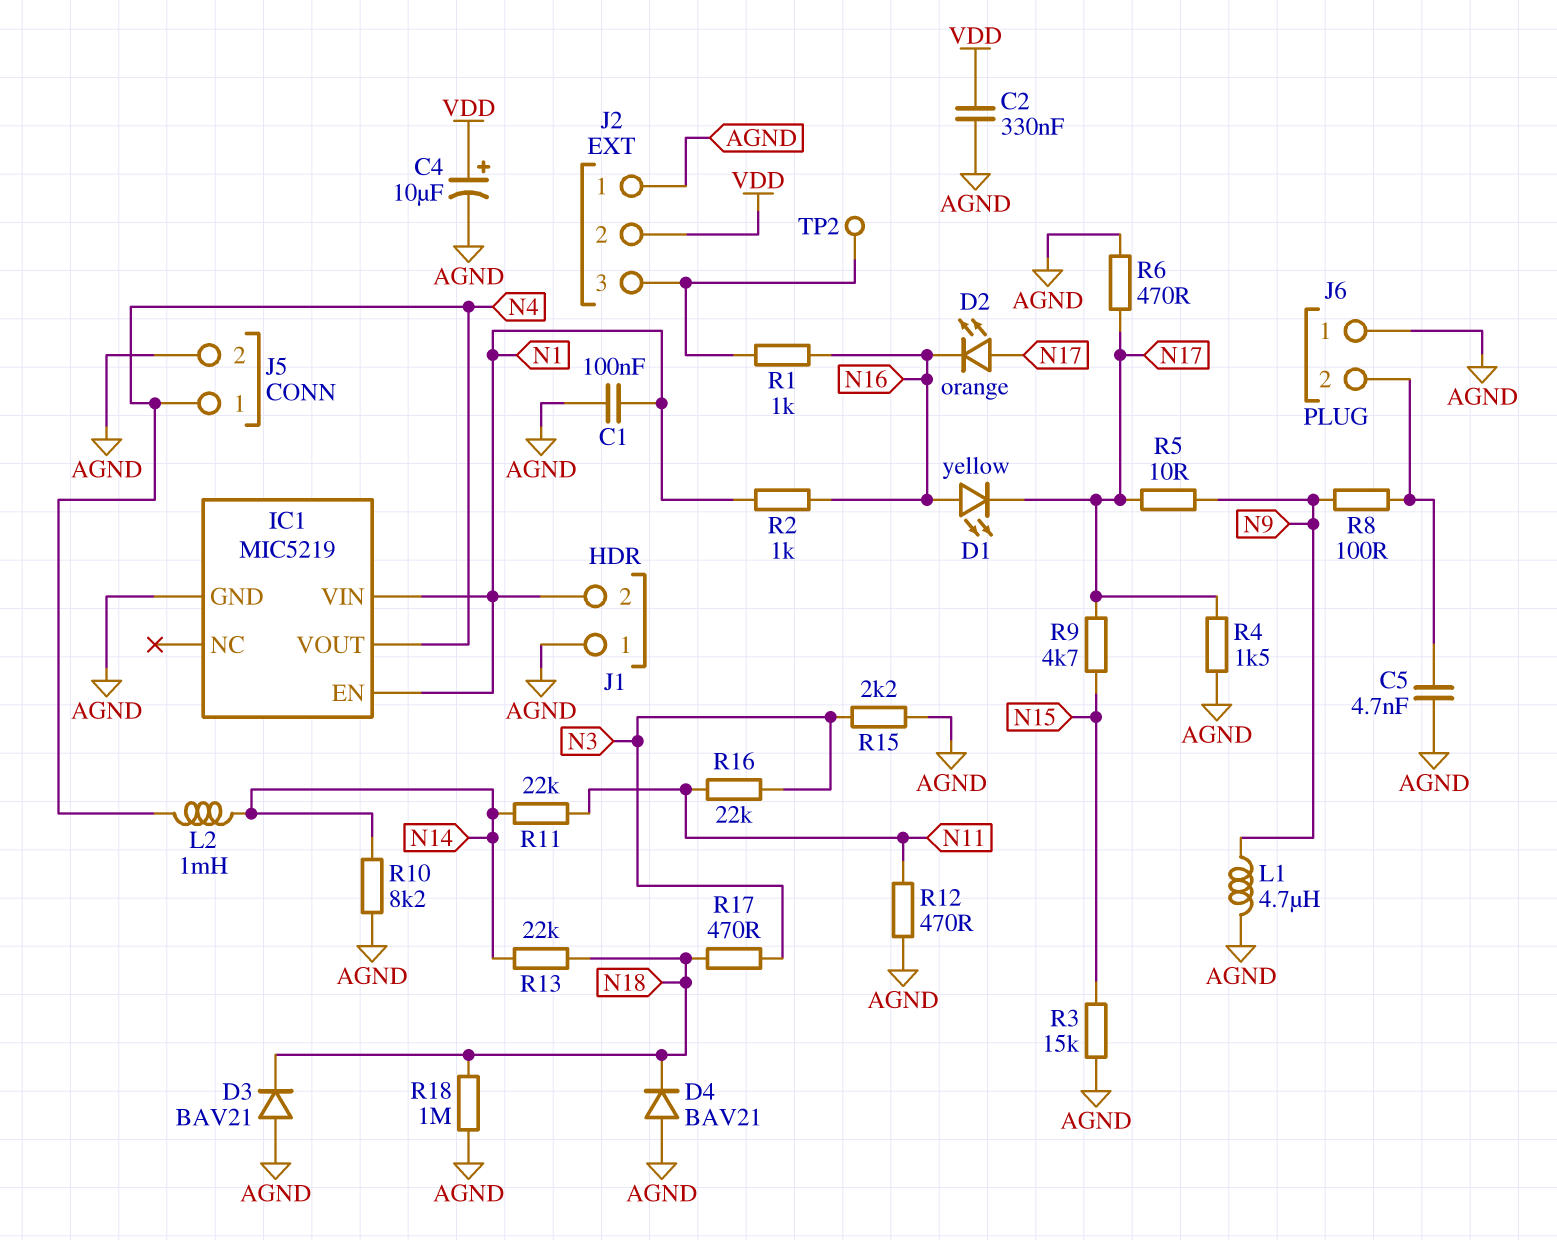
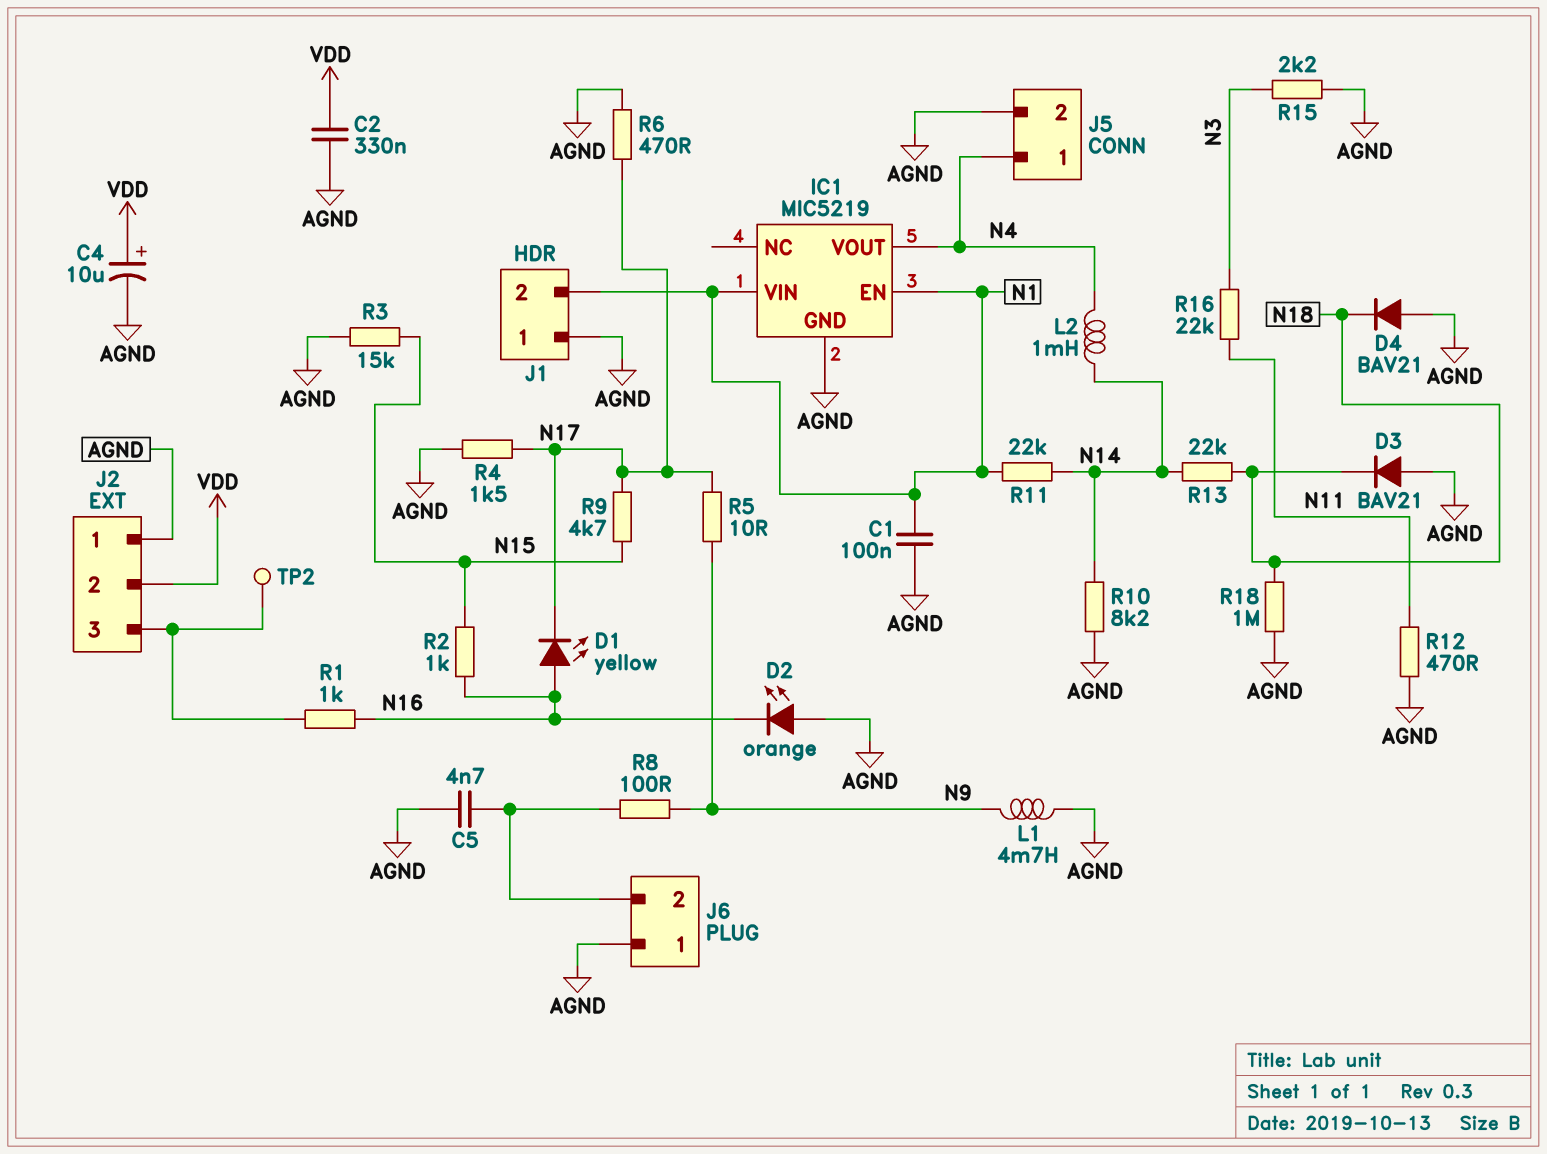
D2: LED orange (A N17, K N16) -> LED orange (A AGND, K N16)
L1: 4.7uH (AGND, N9) -> 4.7mH (AGND, N9)
R2: 1k (N1, N16) -> 1k (N15, N16)
R11: 22k (N11, N14) -> 22k (N1, N14)
R17: 470 (N3, N18) -> none

